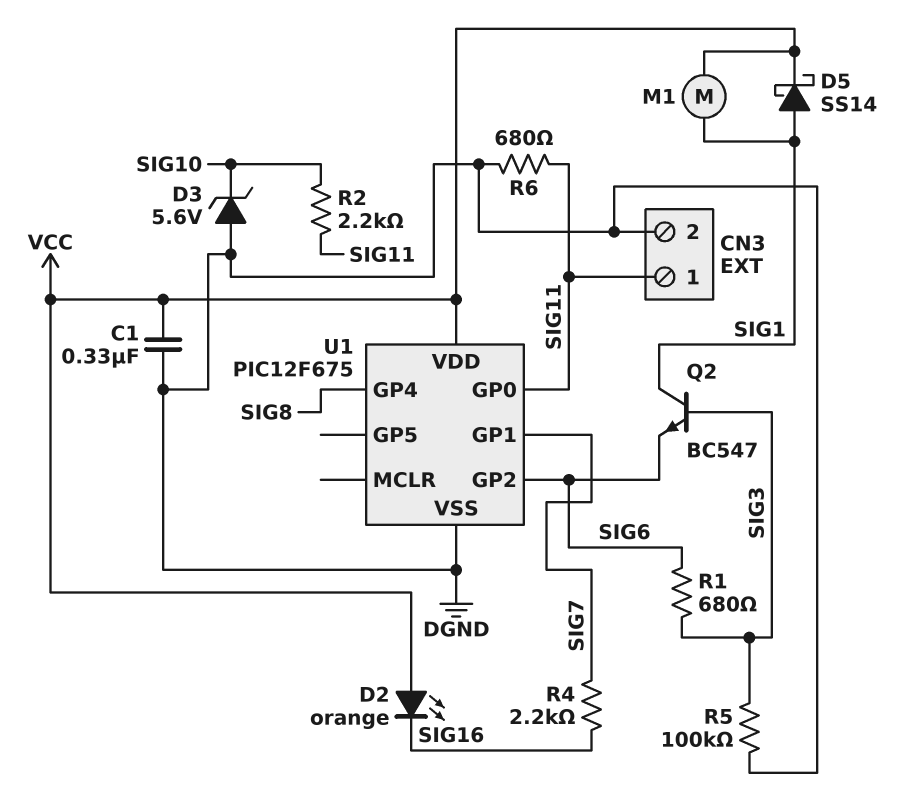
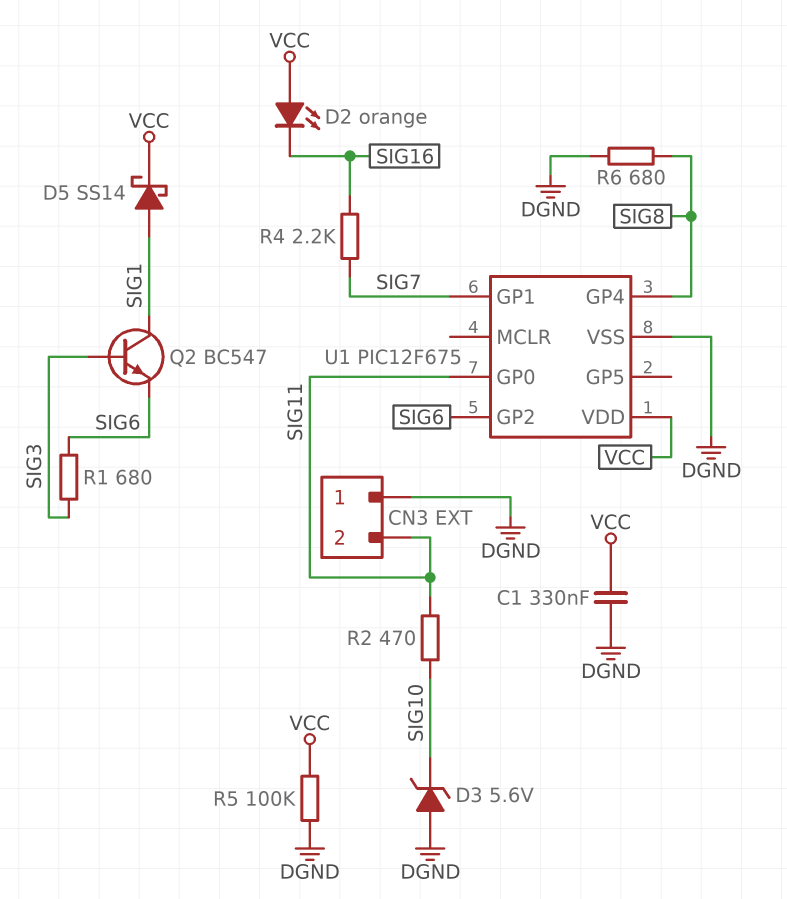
CN3 pin 1: SIG11 -> DGND
CN3 pin 2: DGND -> SIG11
M1: motor (SIG1, VCC) -> none
R2: 2.2k (SIG10, SIG11) -> 470 (SIG10, SIG11)
R5: 100k (DGND, SIG3) -> 100k (DGND, VCC)
R6: 680 (DGND, SIG11) -> 680 (DGND, SIG8)

